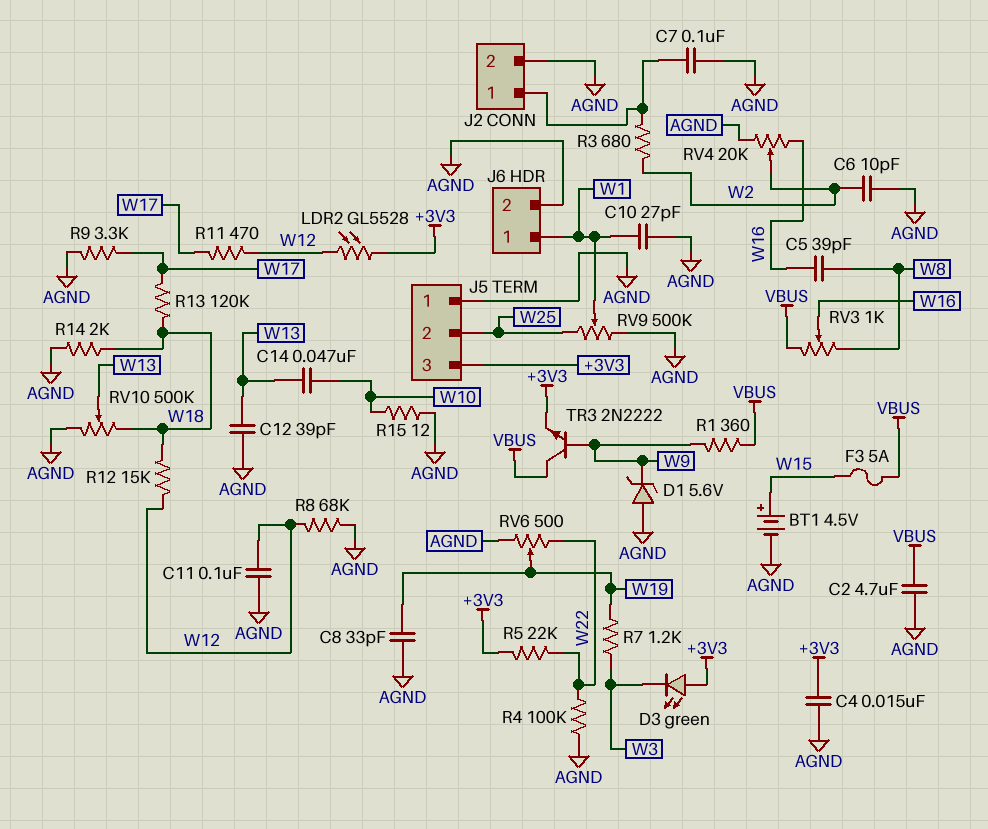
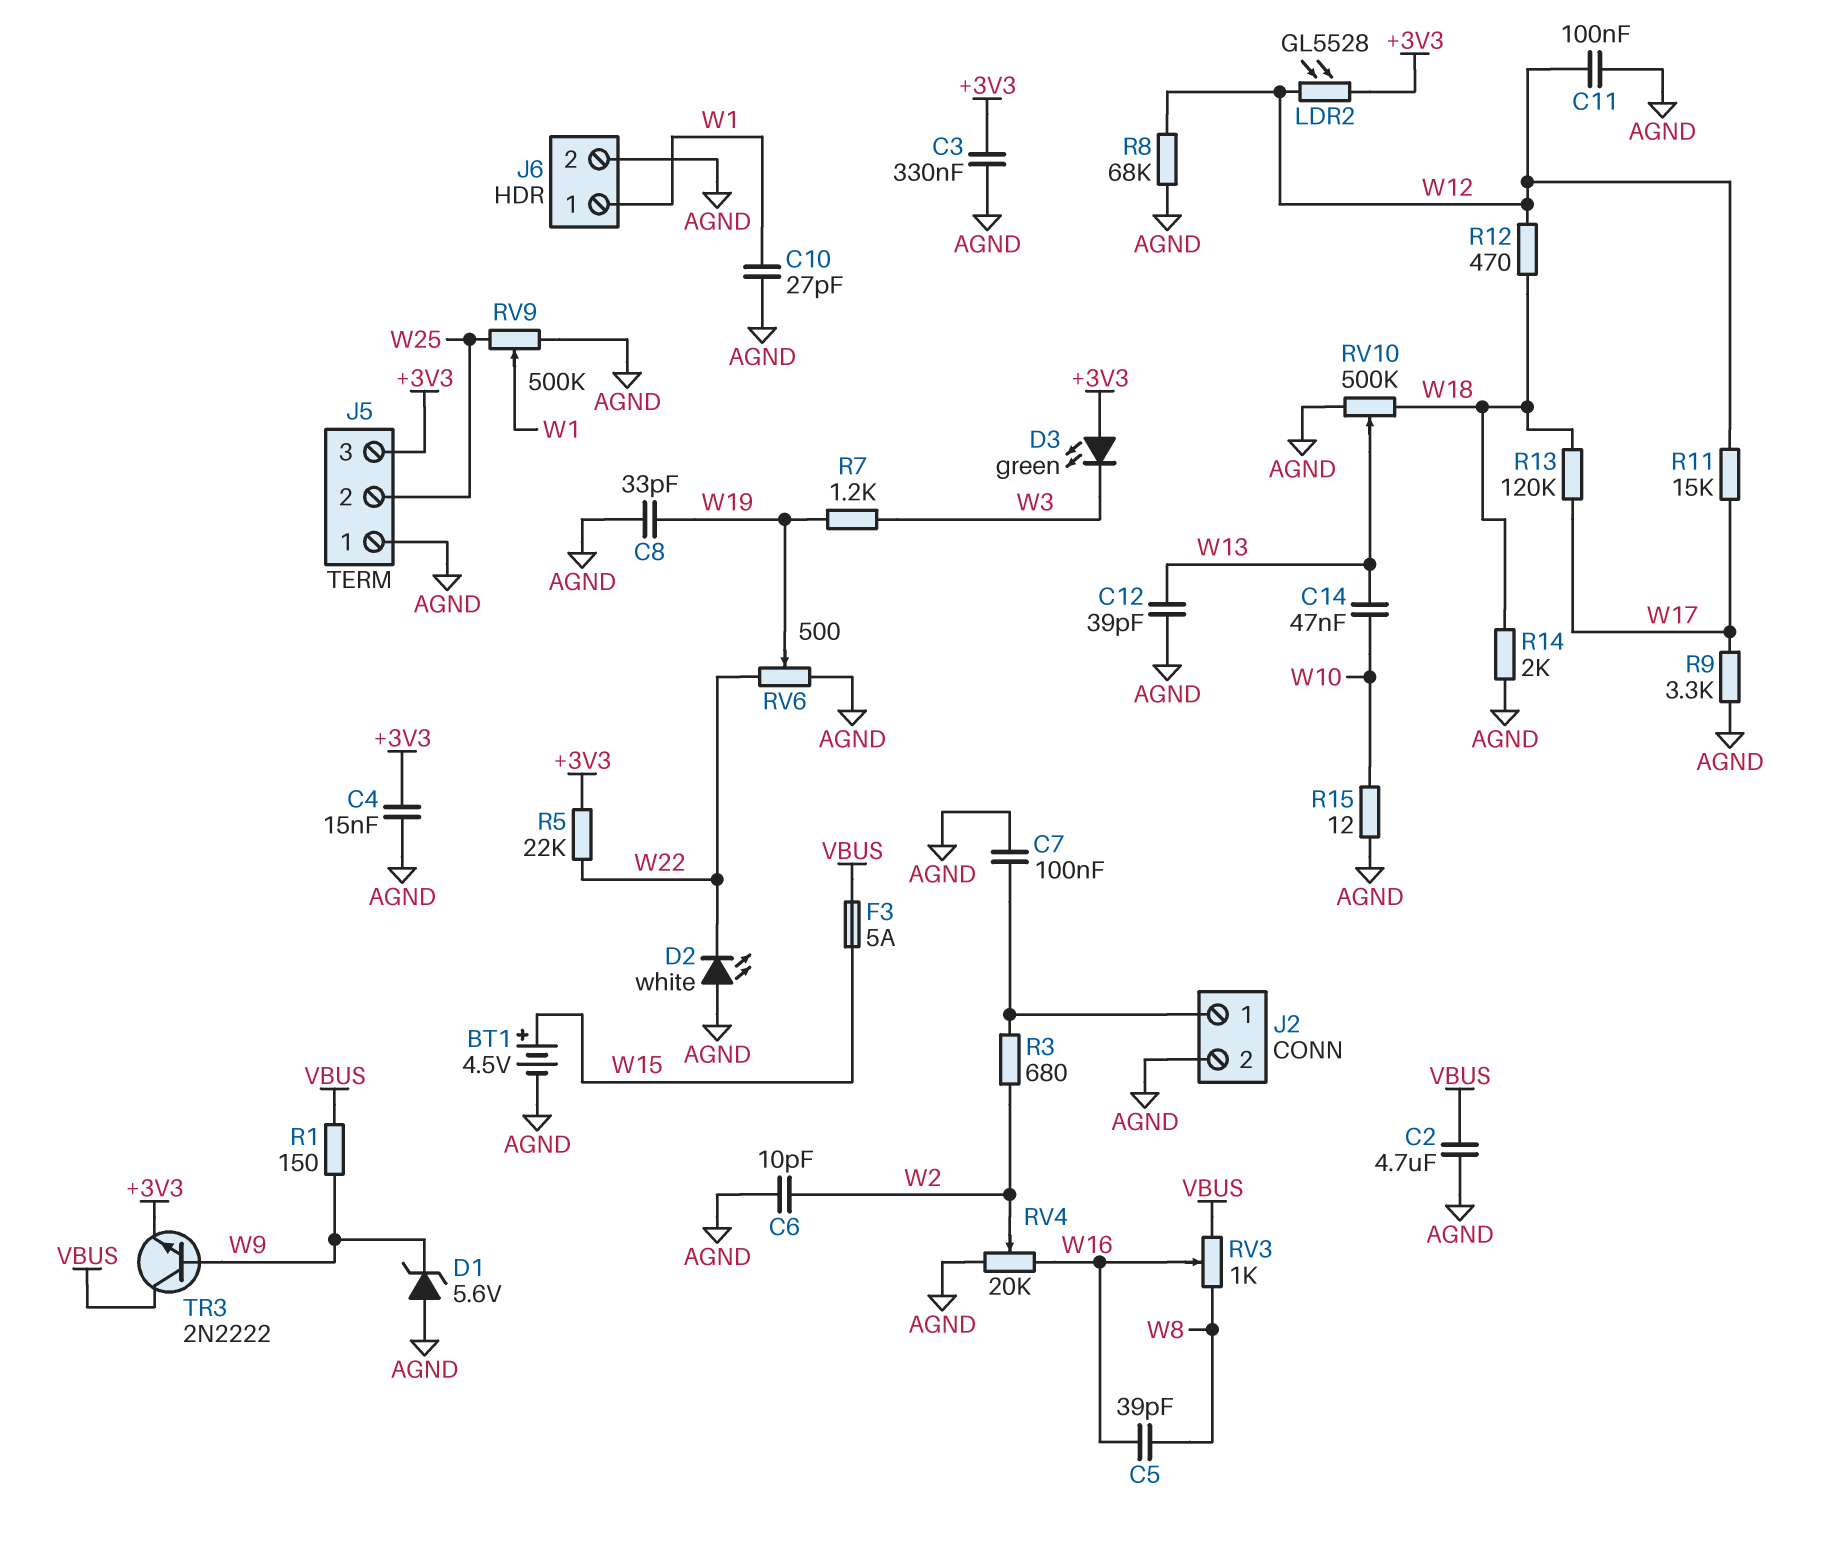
C3: none -> 330nF (+3V3, AGND)
D2: none -> LED white (A AGND, K W22)
R1: 360 (VBUS, W9) -> 150 (VBUS, W9)
R4: 100k (AGND, W22) -> none
R11: 470 (W12, W17) -> 15k (W12, W17)
R12: 15k (W12, W18) -> 470 (W12, W18)

